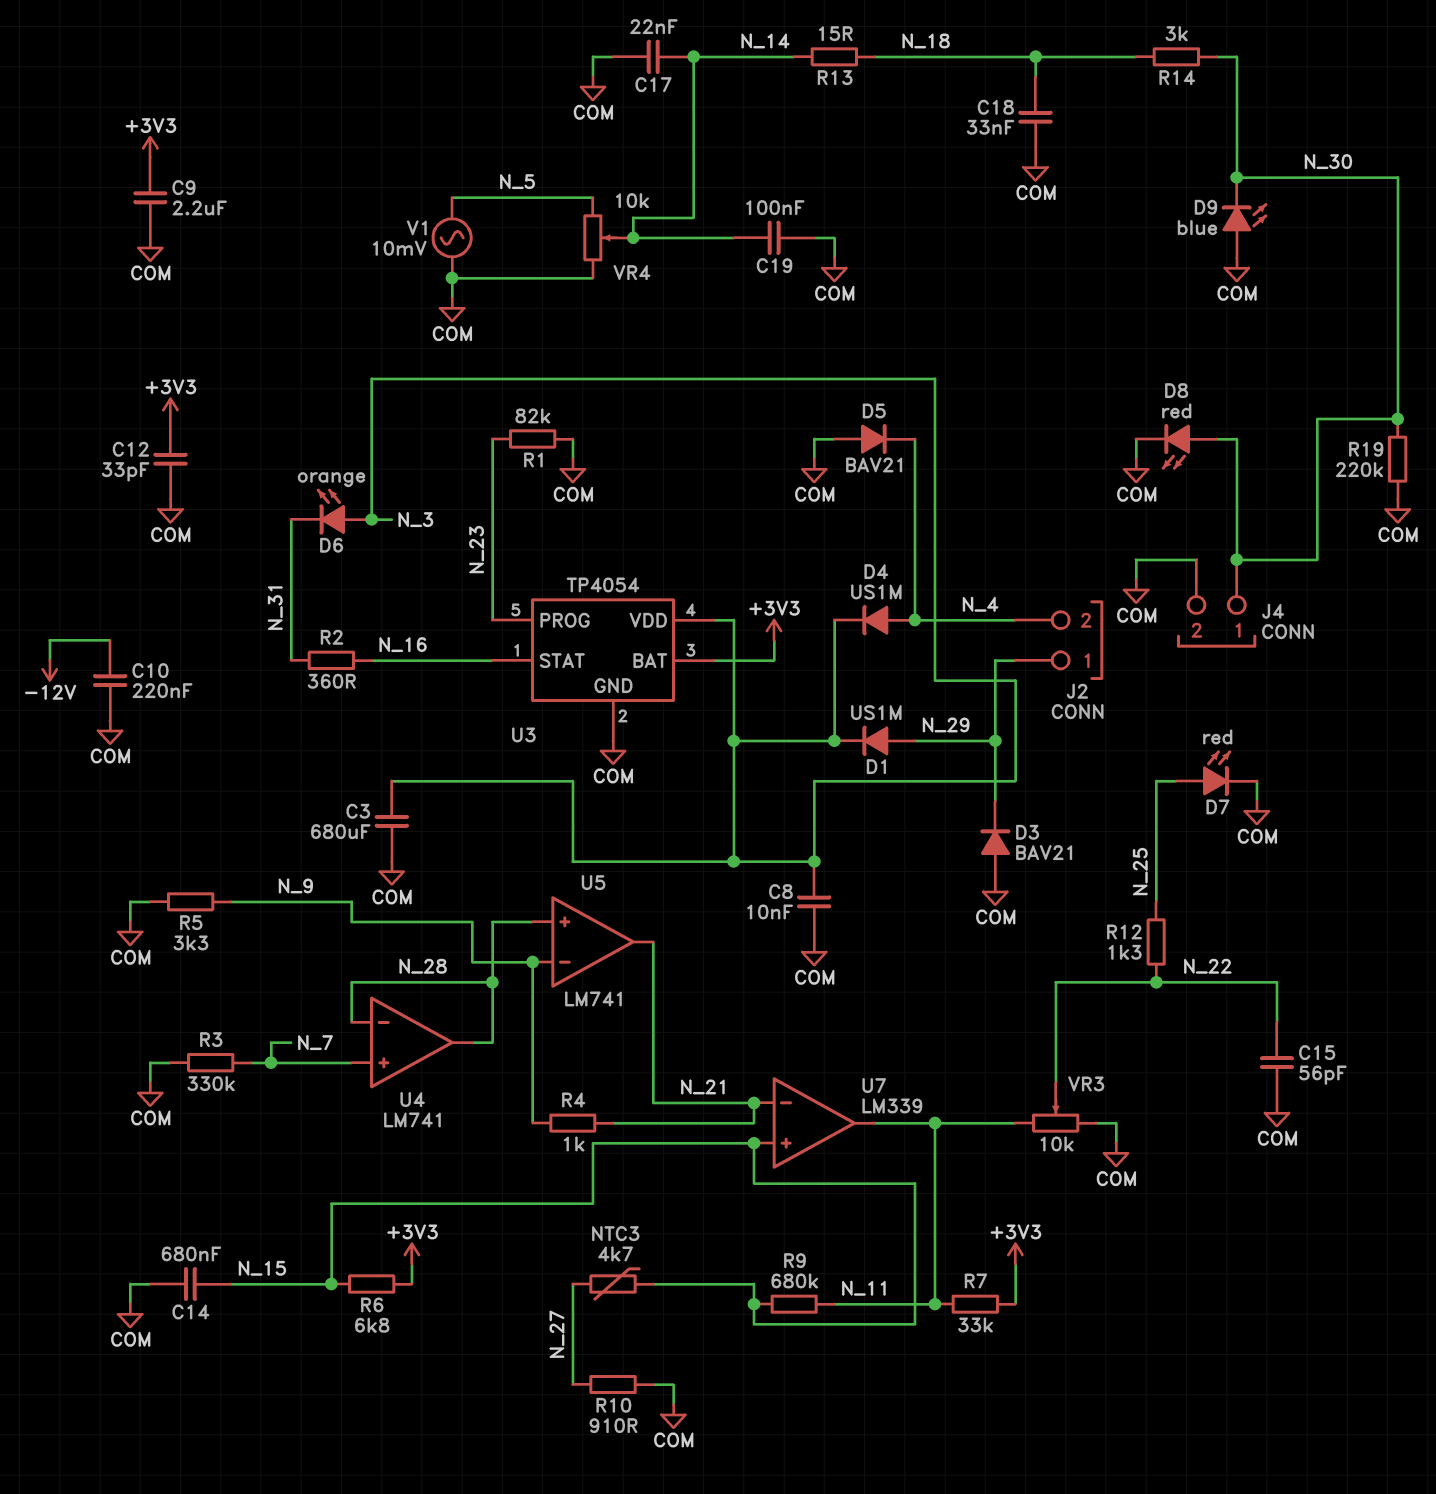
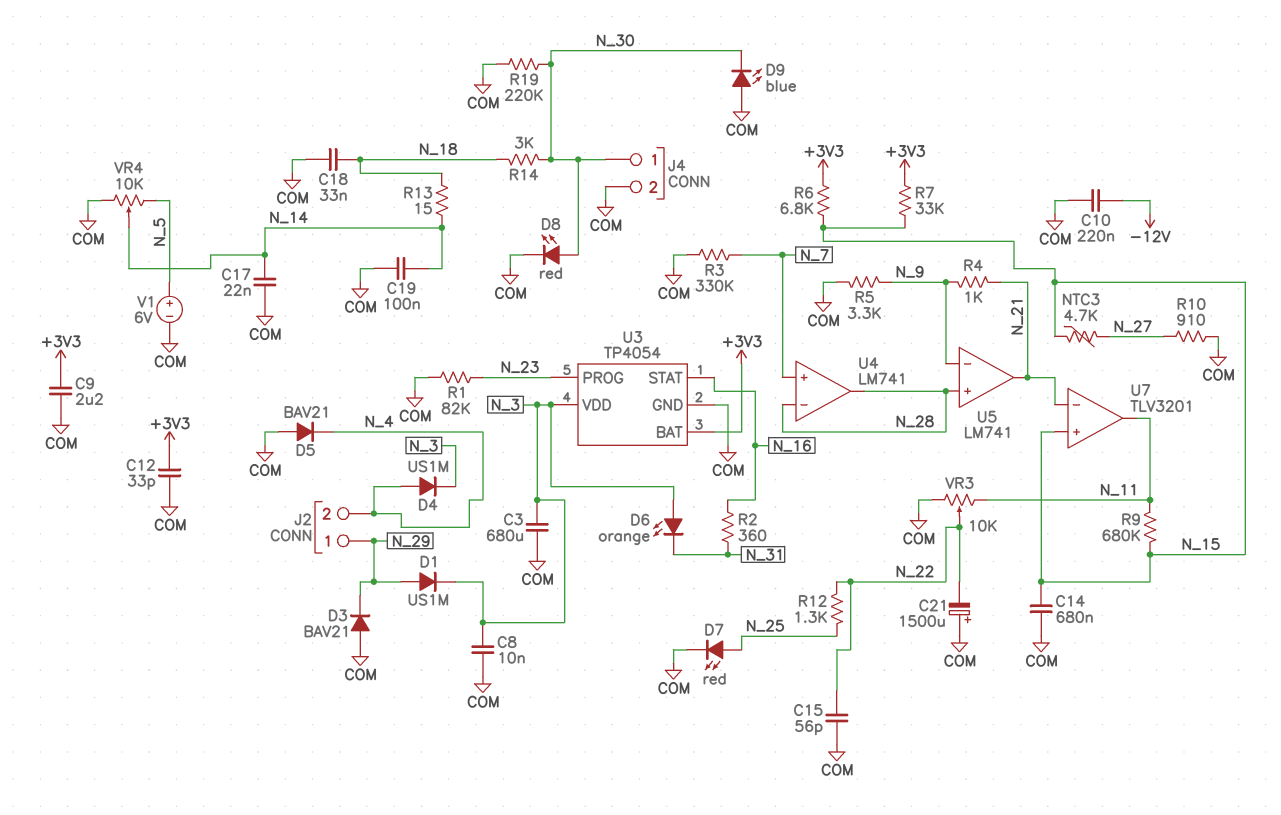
C21: none -> 1500uF (plus COM, minus N_22)
R7: 33k (+3V3, N_11) -> 33k (+3V3, N_15)
U7: LM339 -> TLV3201
V1: AC 10mV (COM, N_5) -> 6V (plus N_5, minus COM)

